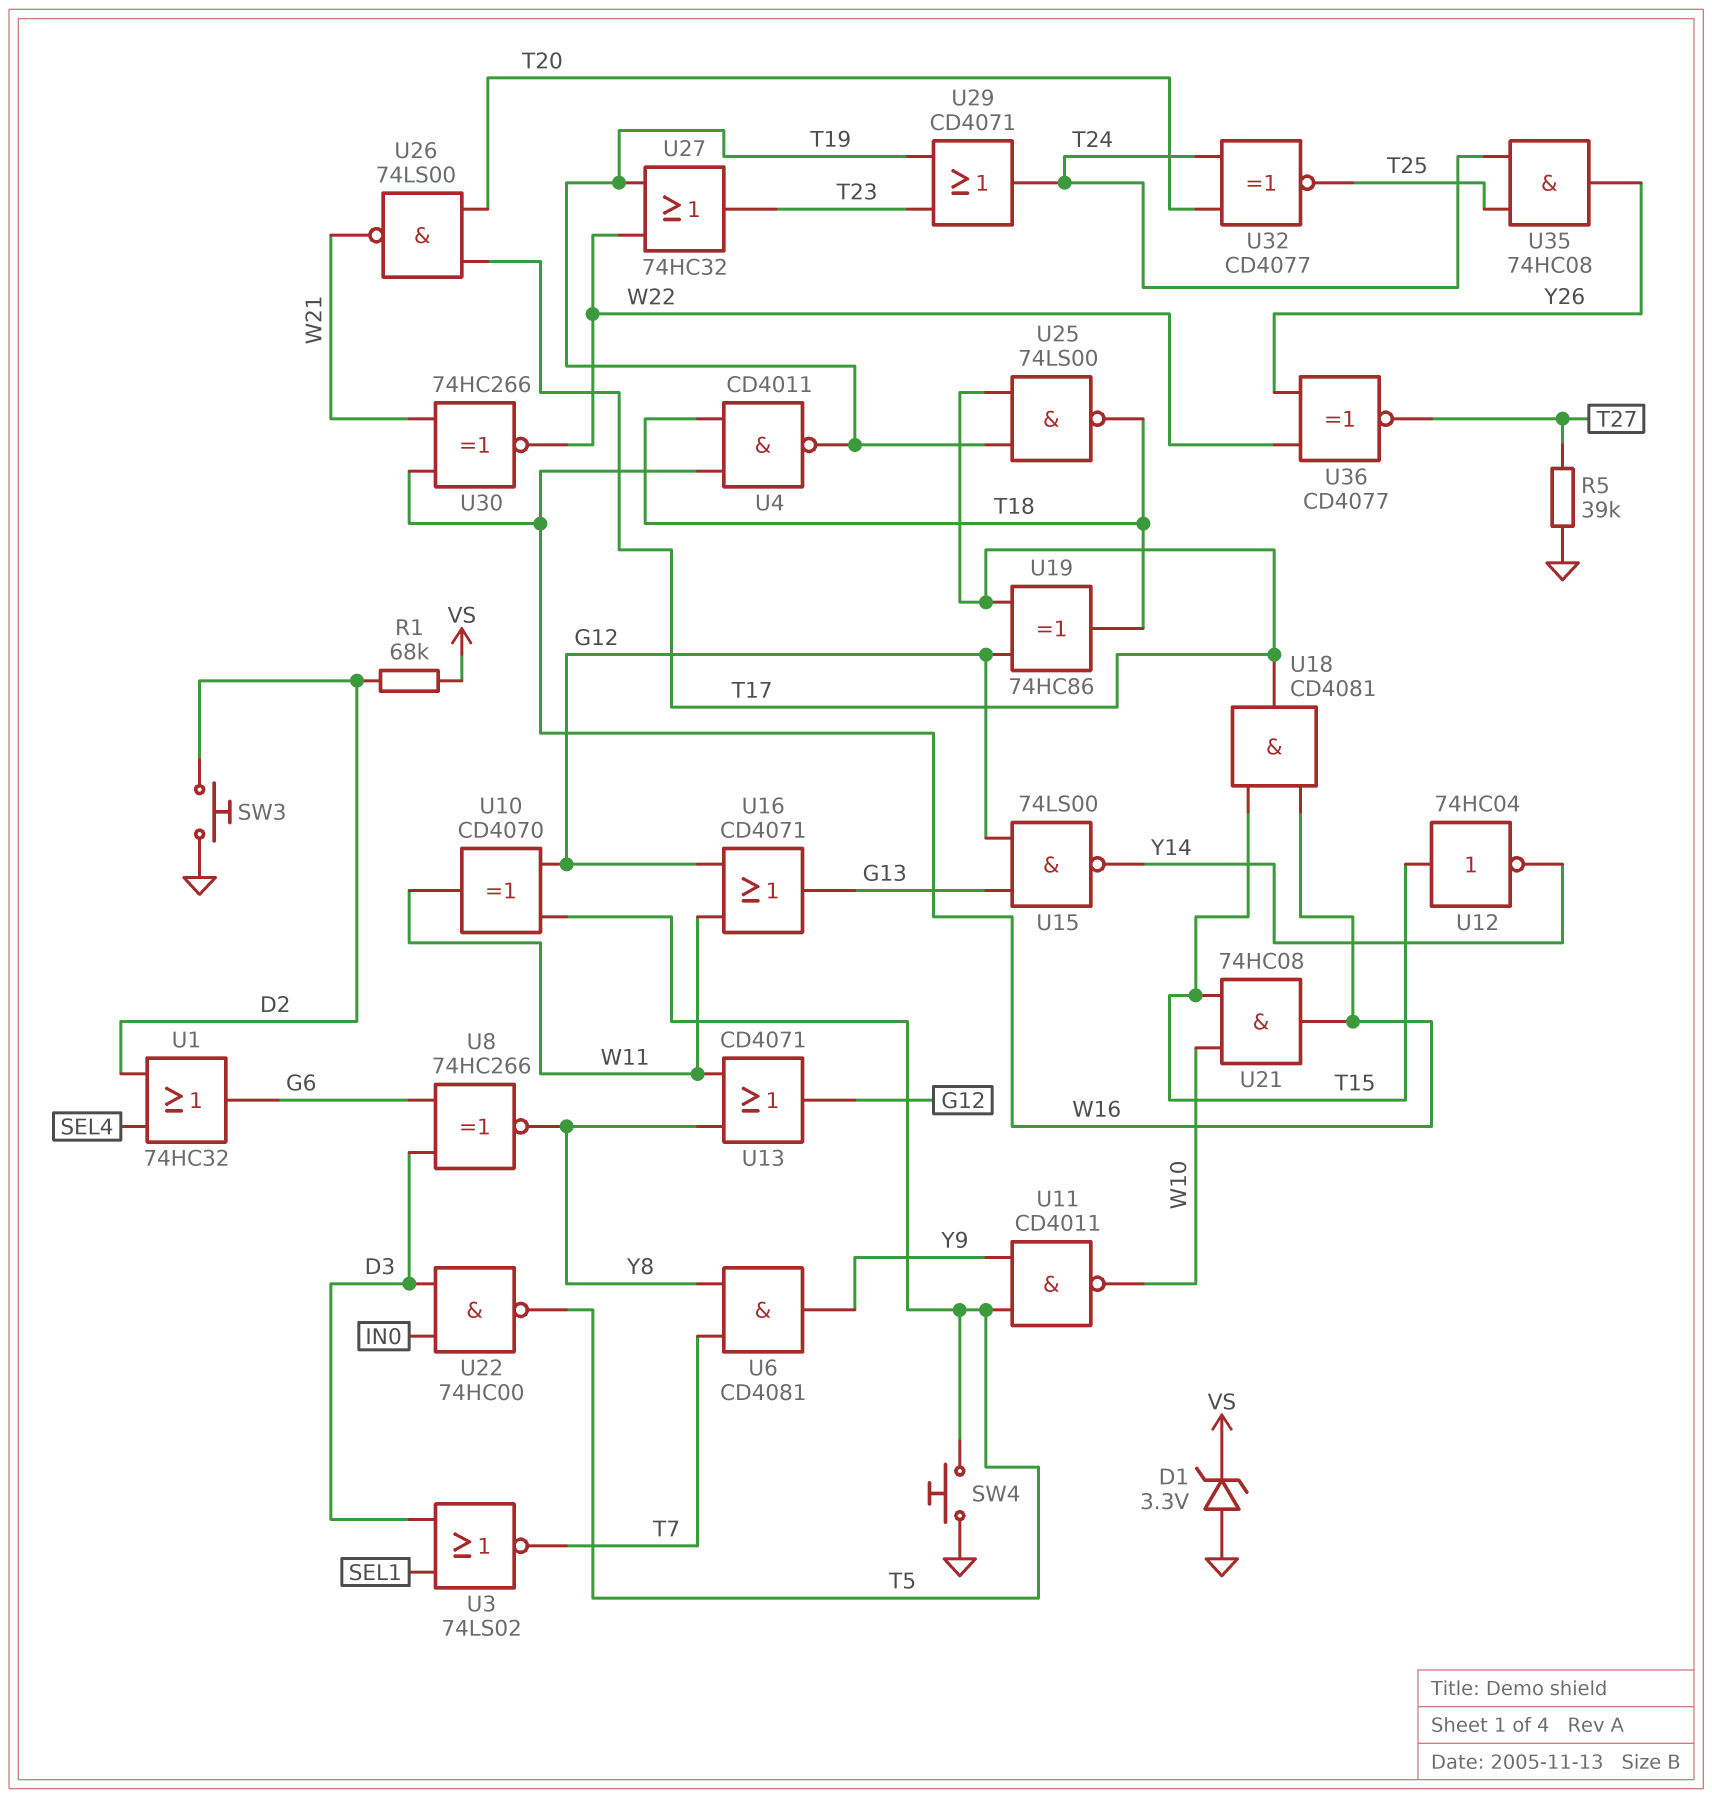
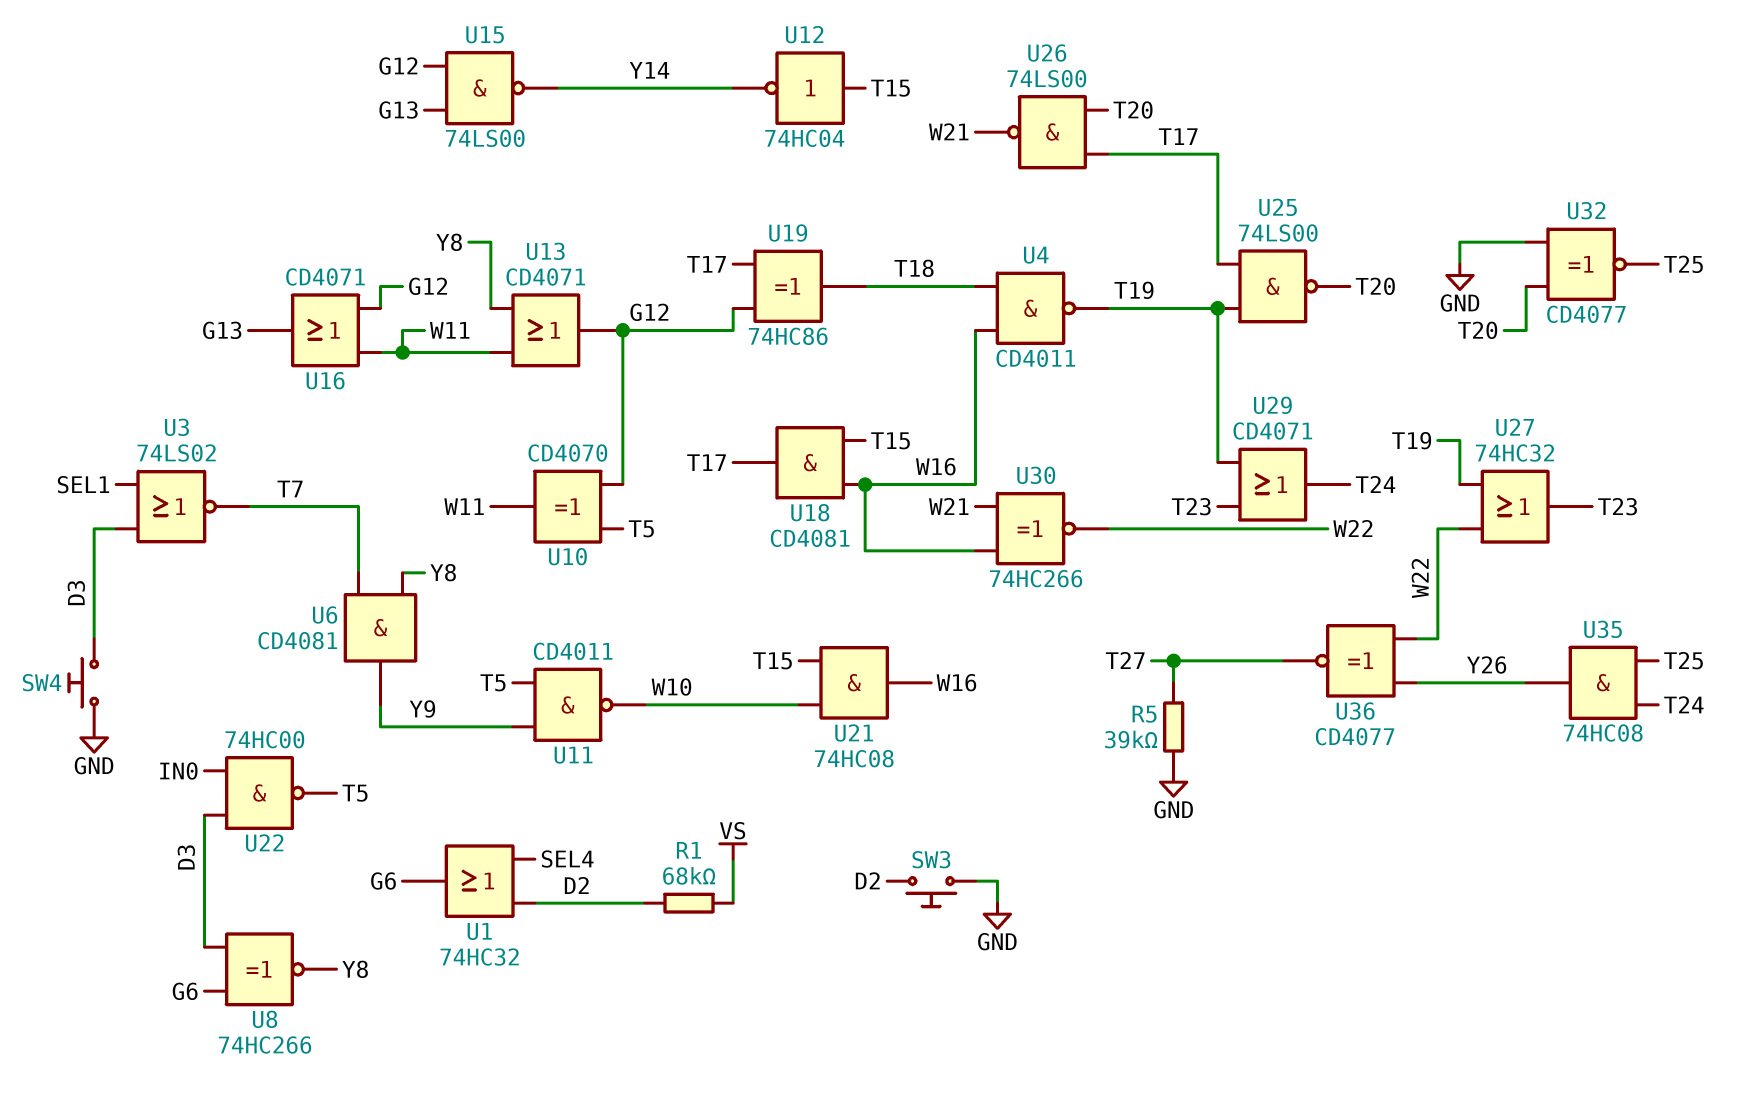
D1: zener 3.3V (A GND, K VS) -> none
SW4: button (GND, T5) -> button (D3, GND)
U25: NAND 74LS00 (in T17, in T19, out T18) -> NAND 74LS00 (in T17, in T19, out T20)
U32: XNOR CD4077 (in T20, in T24, out T25) -> XNOR CD4077 (in GND, in T20, out T25)

